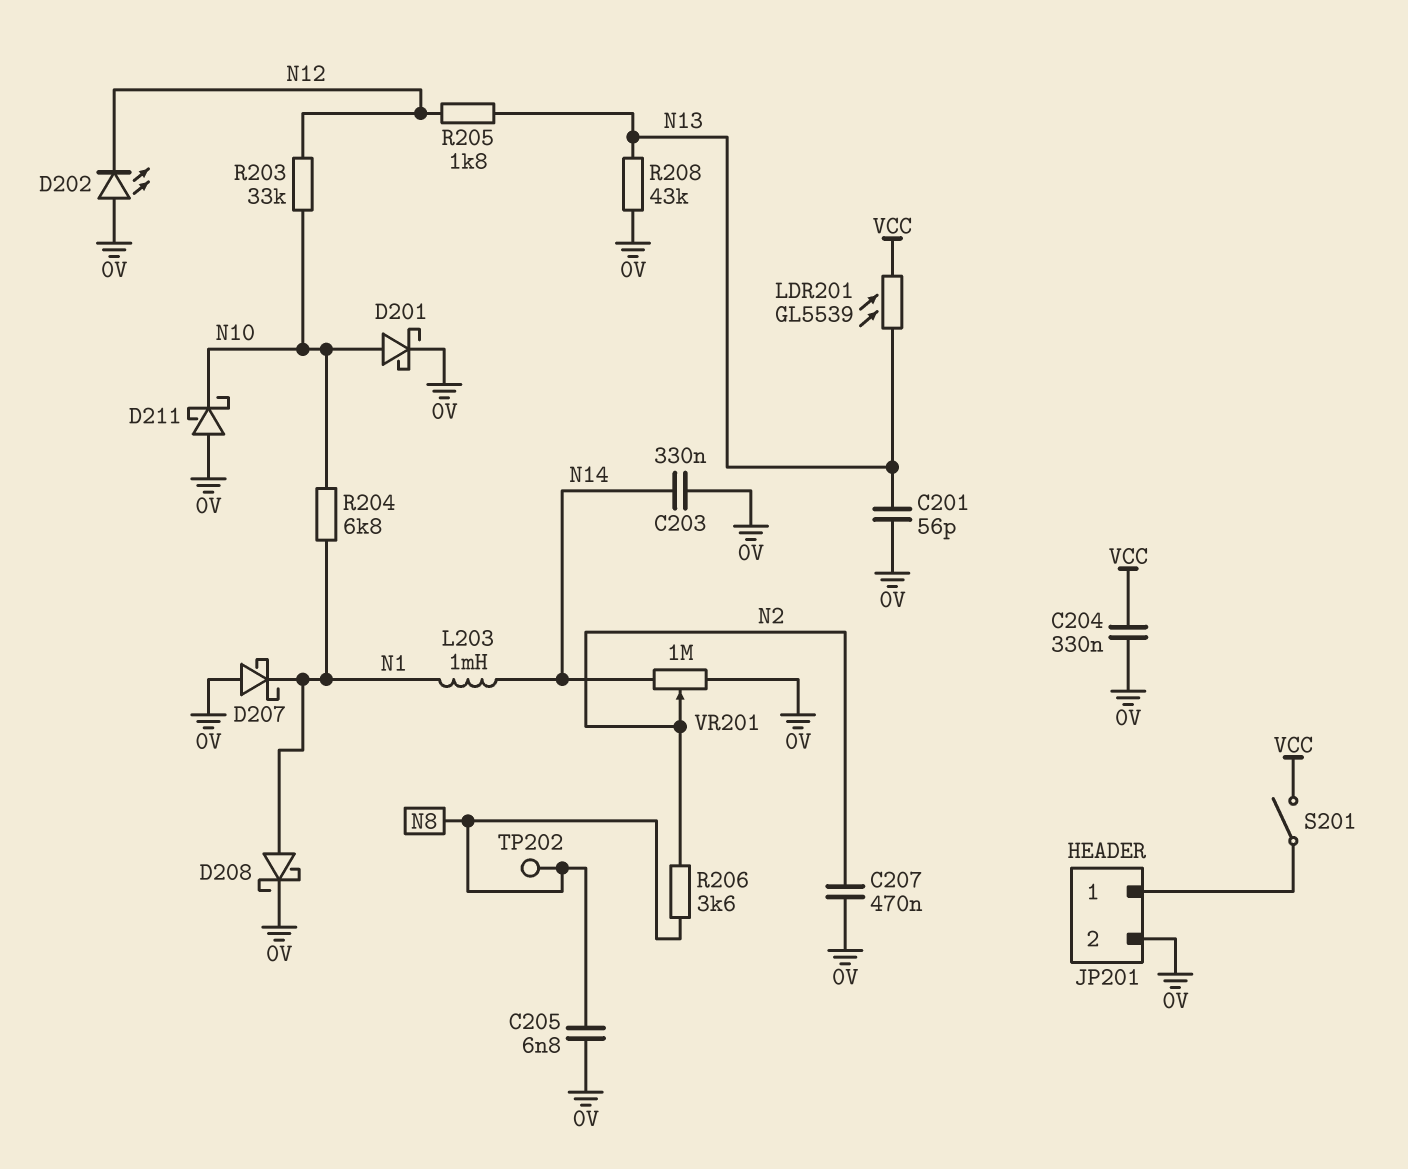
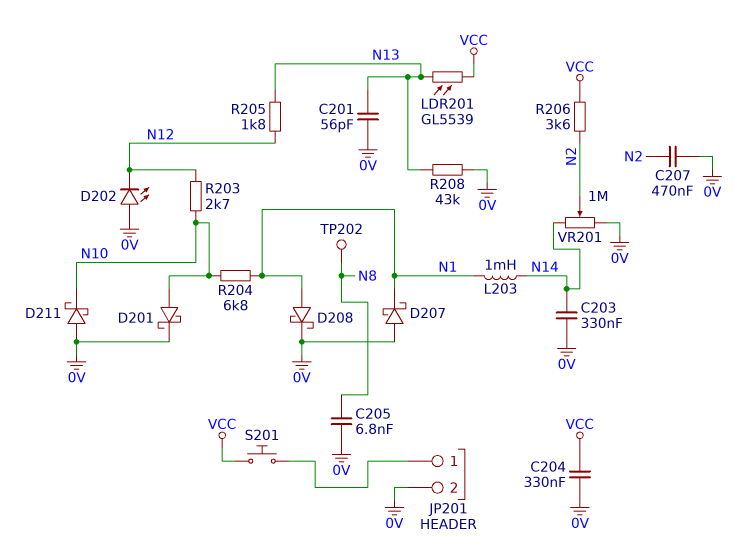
R203: 33k (N10, N12) -> 2.7k (N10, N12)
R206: 3.6k (N2, N8) -> 3.6k (N2, VCC)
S201: switch (JP201/1, VCC) -> button (JP201/1, VCC)

